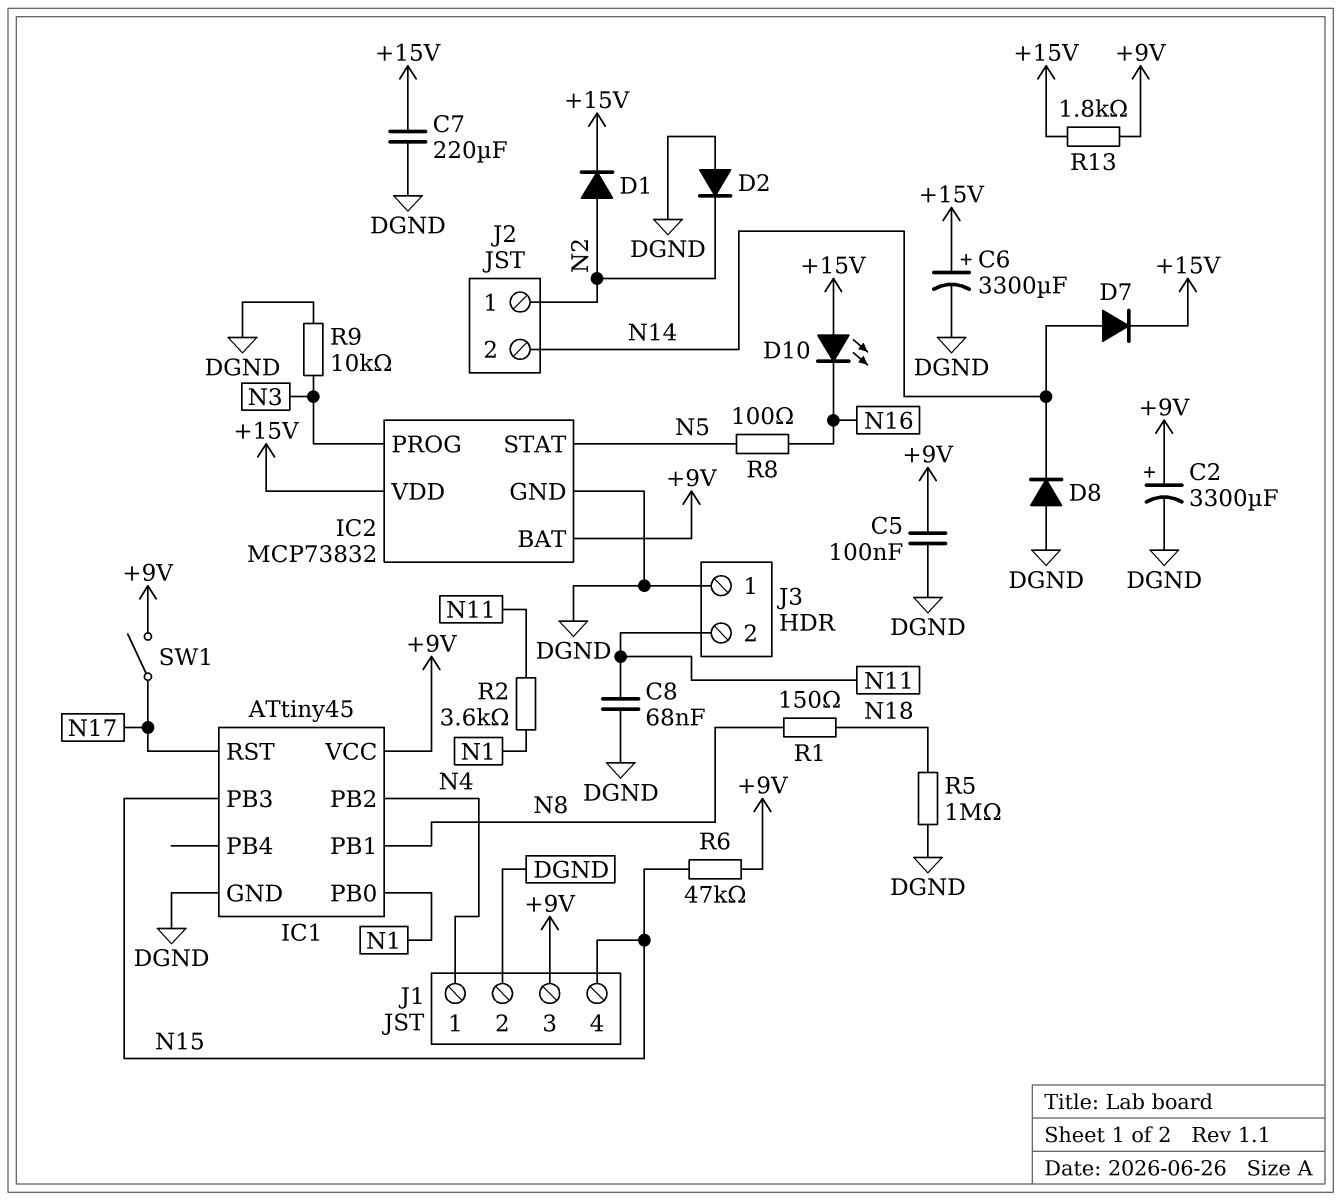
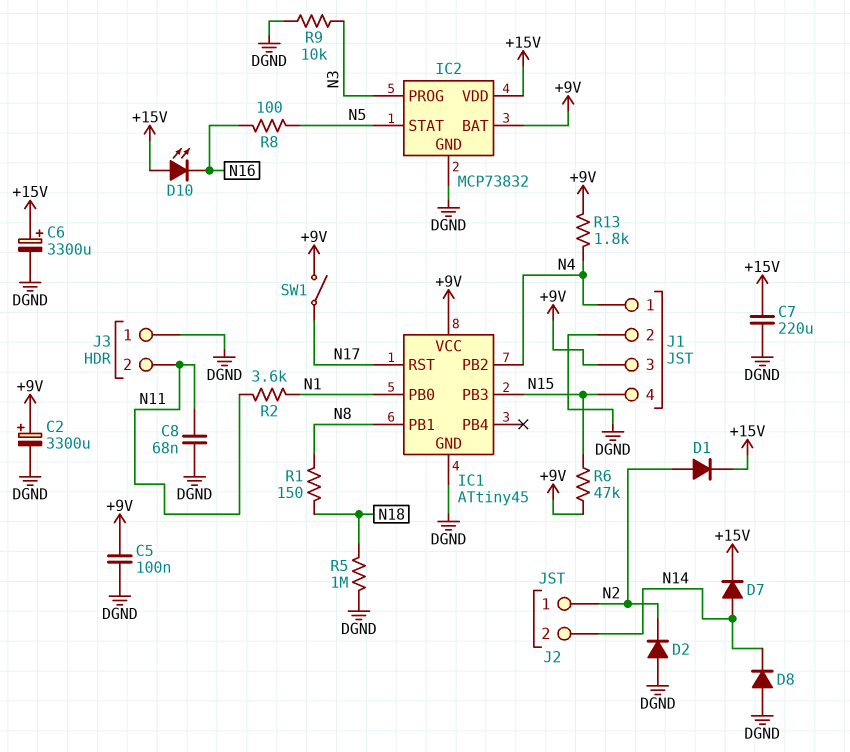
R13: 1.8k (+9V, +15V) -> 1.8k (+9V, N4)

